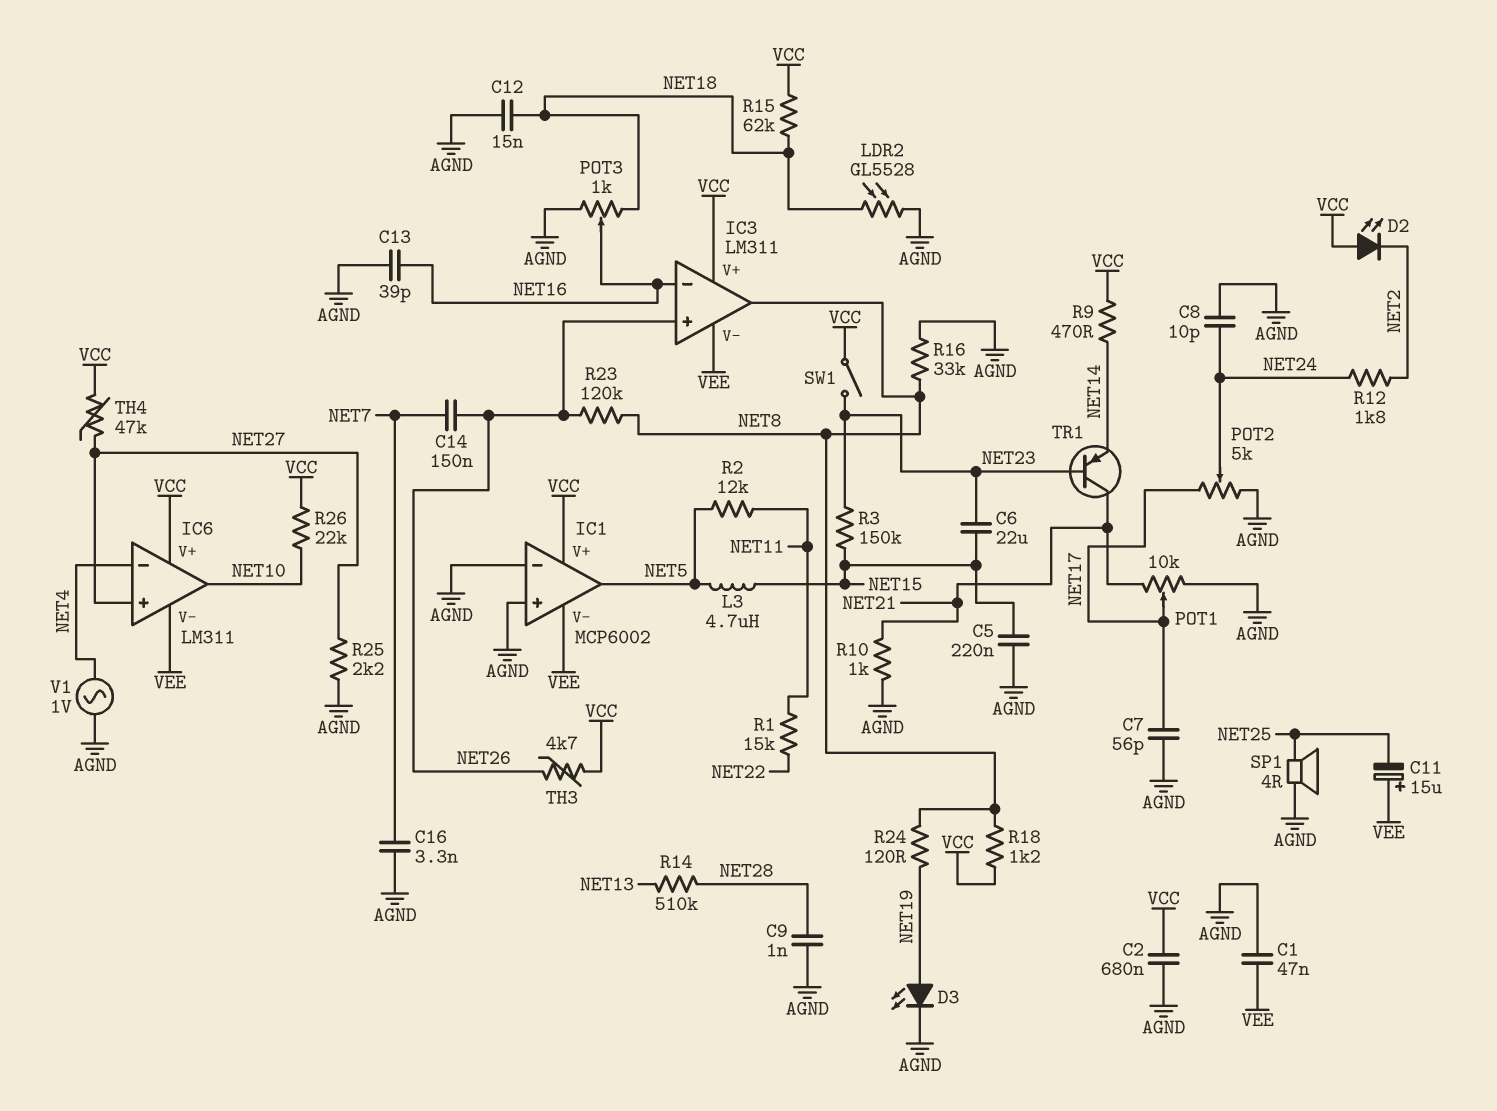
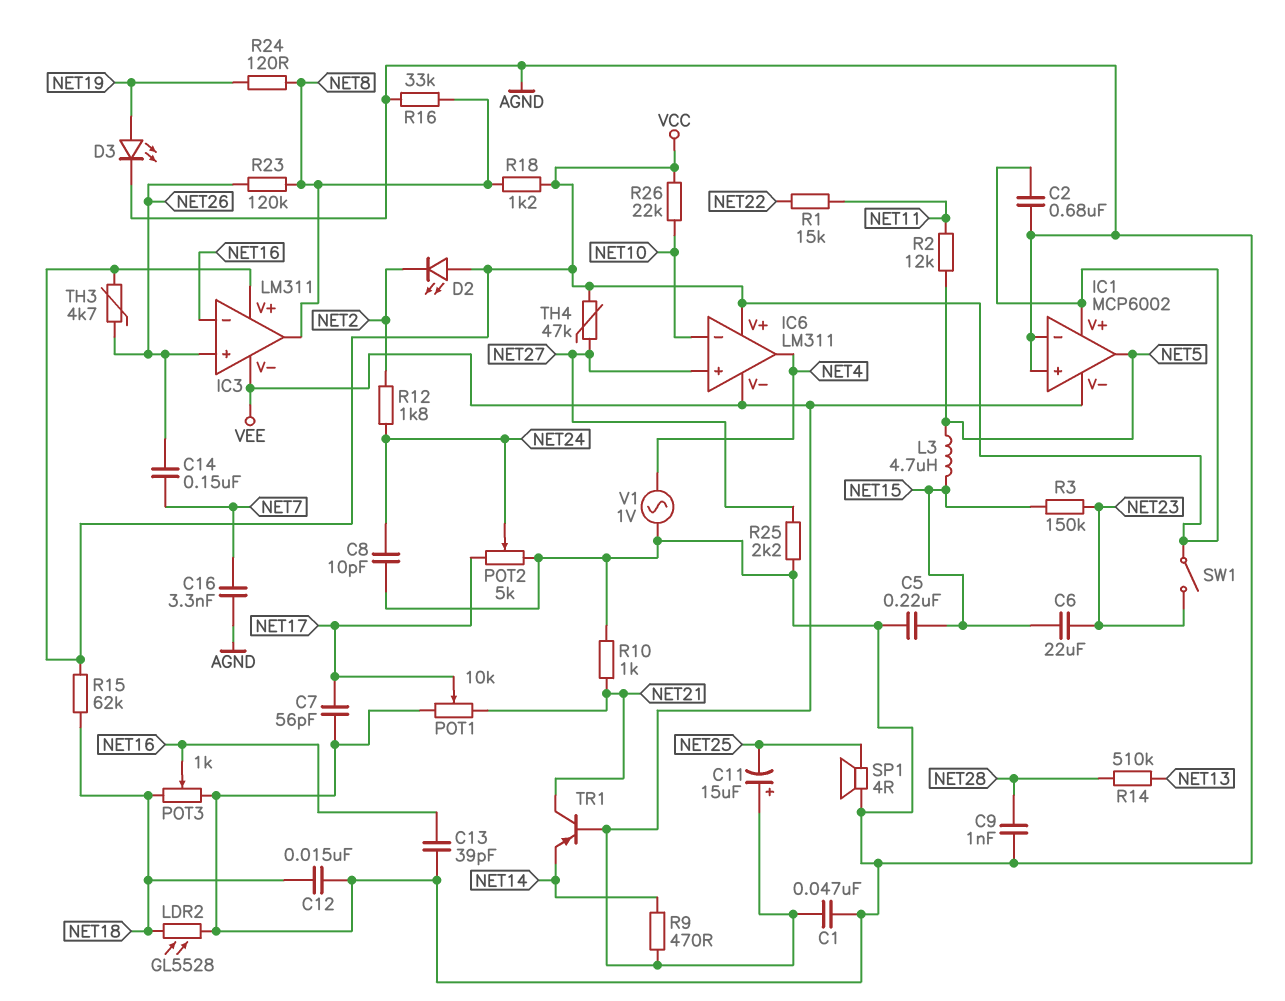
IC6 pin in-: NET4 -> NET10
IC6 pin out: NET10 -> NET4
R9: 470 (NET14, VCC) -> 470 (NET14, VEE)
TR1: PNP (B NET23, C NET21, E NET14) -> PNP (B VEE, C NET21, E NET14)

